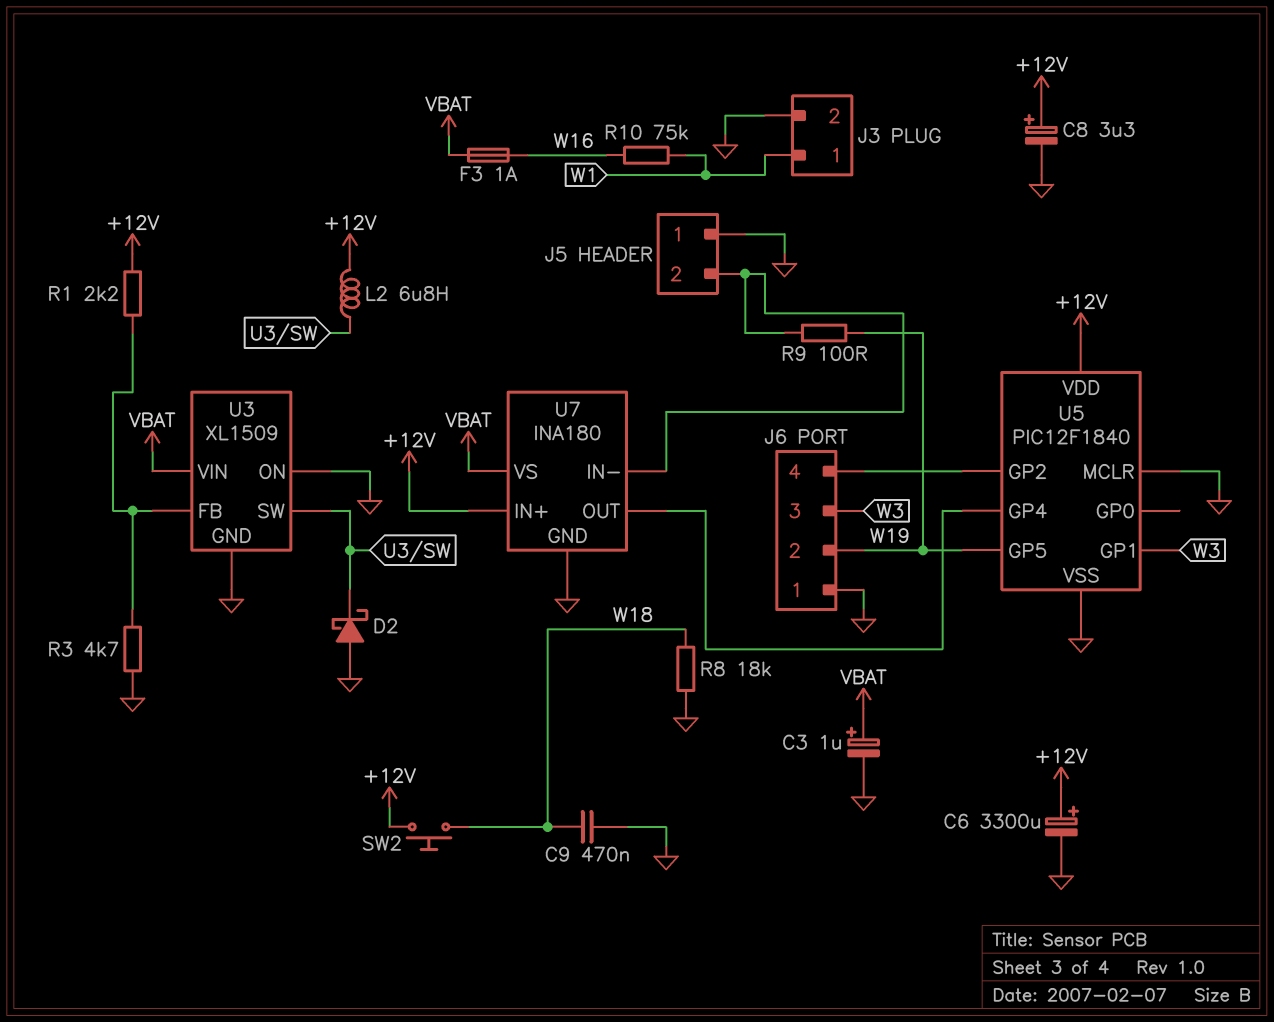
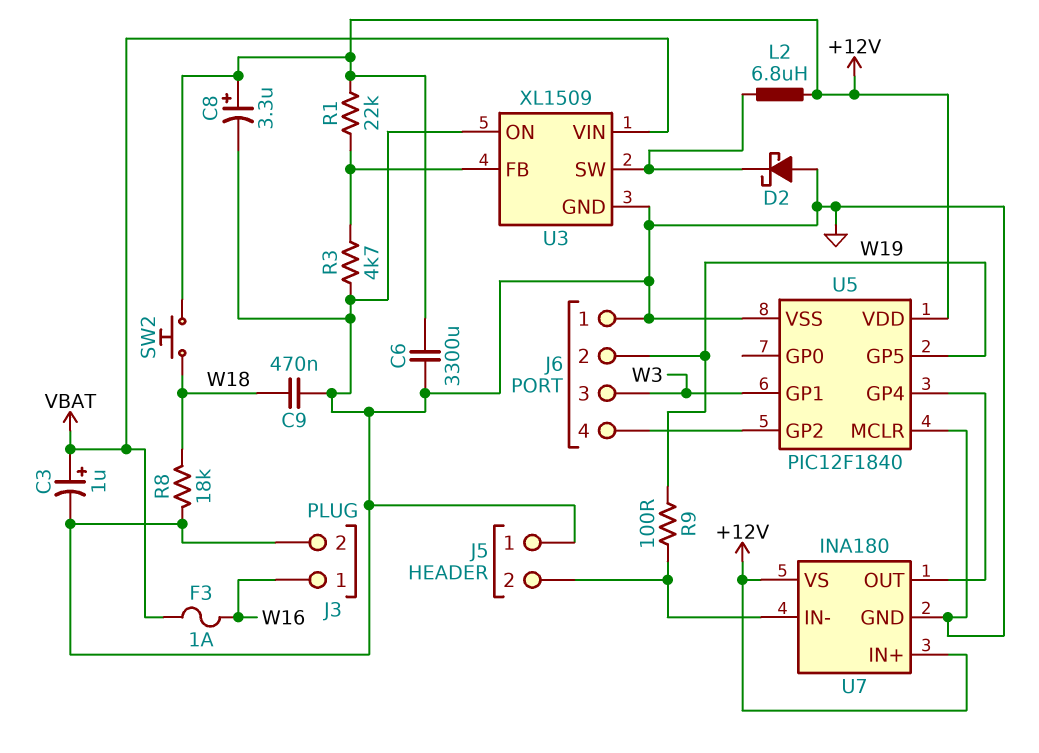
C6: 3300uF (plus +12V, minus GND) -> 3300uF (+12V, GND)
J3 pin 1: W1 -> W16
R1: 2.2k (+12V, U3/FB) -> 22k (+12V, U3/FB)
R10: 75k (W1, W16) -> none
U7 pin VS: VBAT -> +12V

